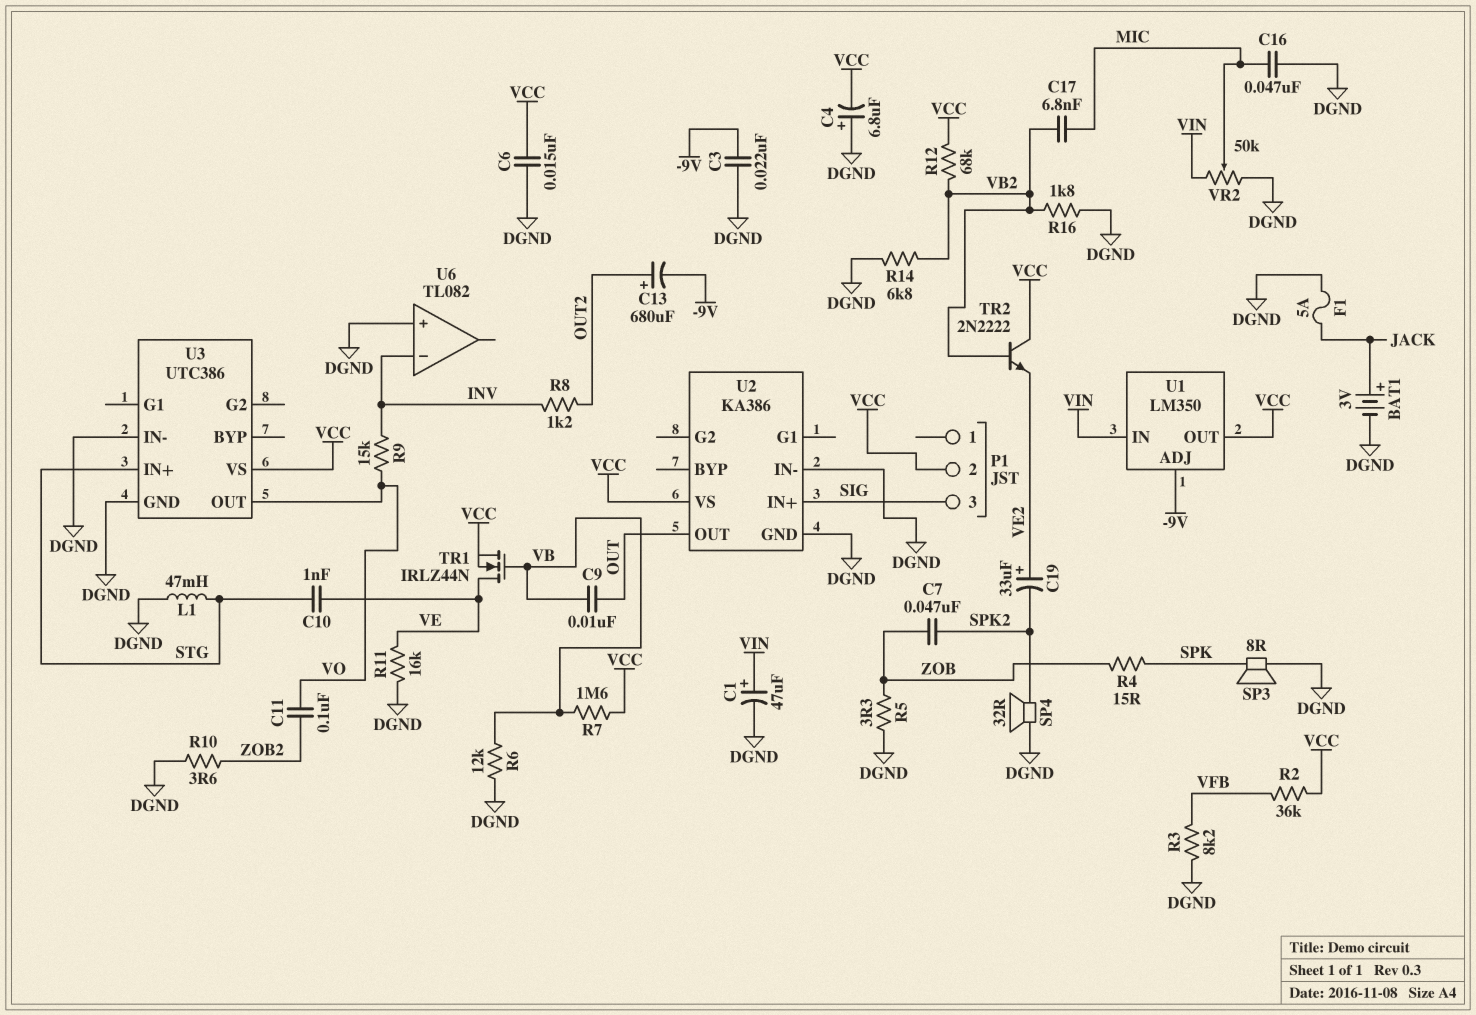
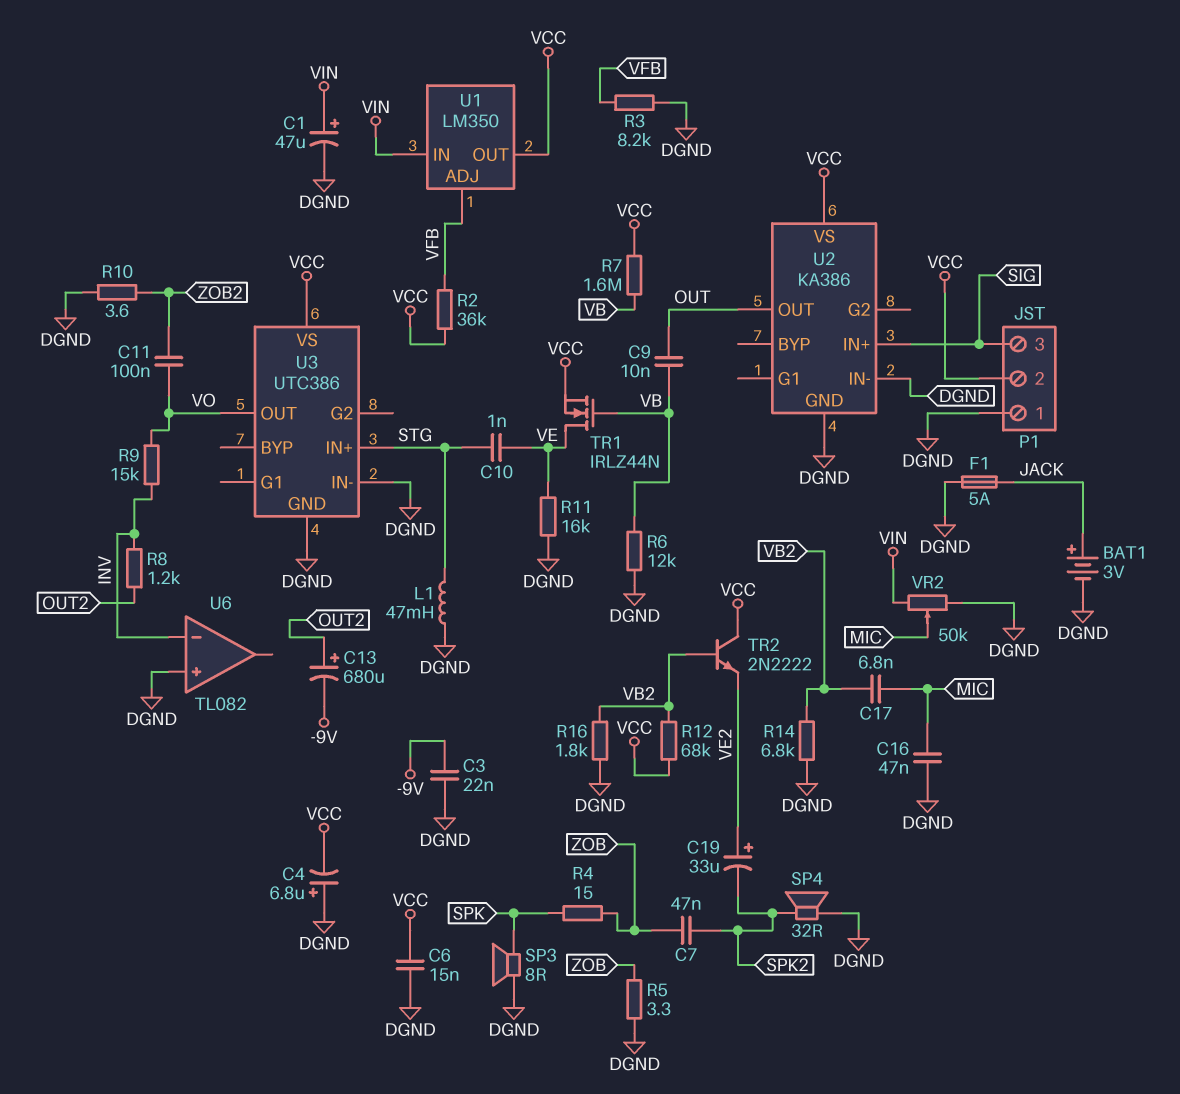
P1 pin 1: none -> DGND
U1 pin ADJ: -9V -> VFB

